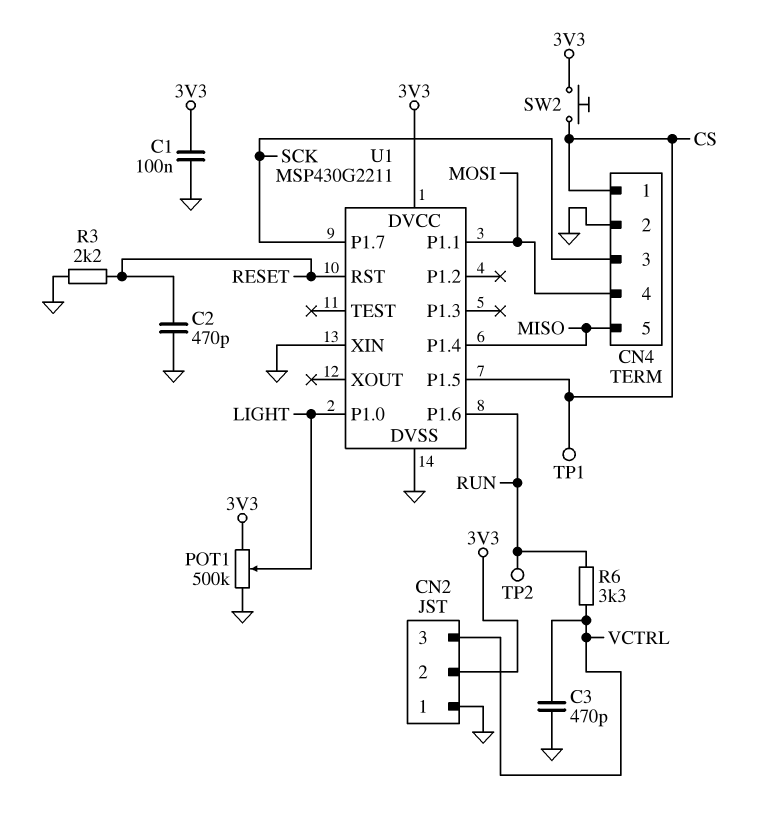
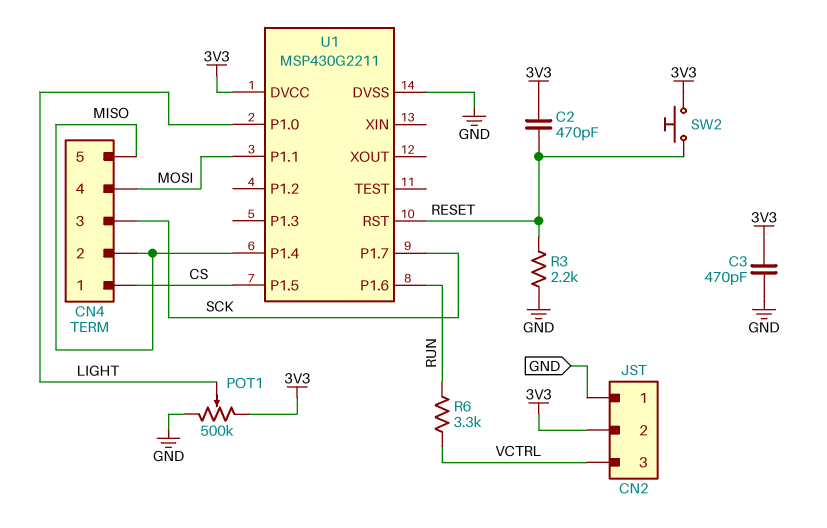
C1: 100nF (3V3, GND) -> none
C2: 470pF (GND, RESET) -> 470pF (3V3, RESET)
C3: 470pF (GND, VCTRL) -> 470pF (3V3, GND)
CN4 pin 2: GND -> MISO
SW2: button (3V3, CS) -> button (3V3, RESET)
TP1: test point (CS) -> none
TP2: test point (RUN) -> none
U1 pin XIN: GND -> none

